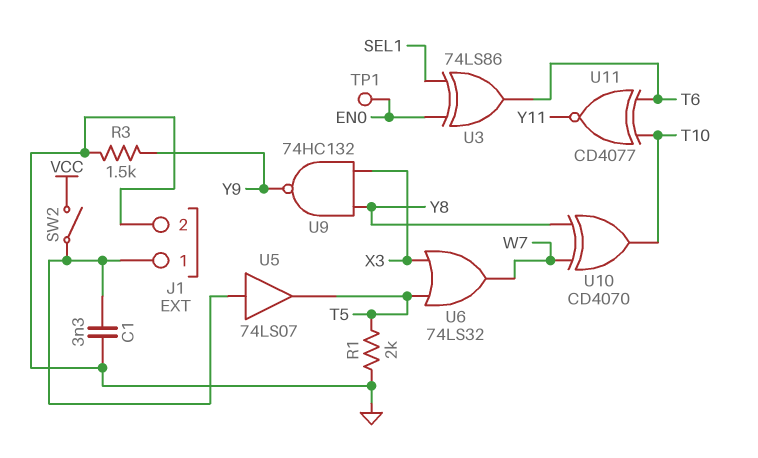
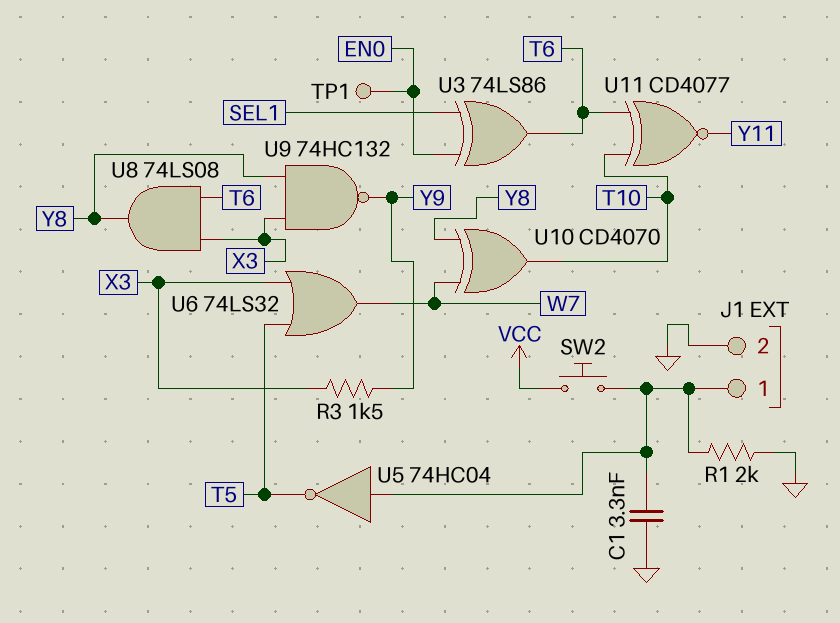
R1: 2k (GND, T5) -> 2k (GND, J1/1)
R3: 1.5k (GND, Y9) -> 1.5k (X3, Y9)
SW2: switch (J1/1, VCC) -> button (J1/1, VCC)
U5: buffer 74LS07 (in J1/1, out T5) -> NOT 74HC04 (in J1/1, out T5)
U8: none -> AND 74LS08 (in T6, in X3, out Y8)

